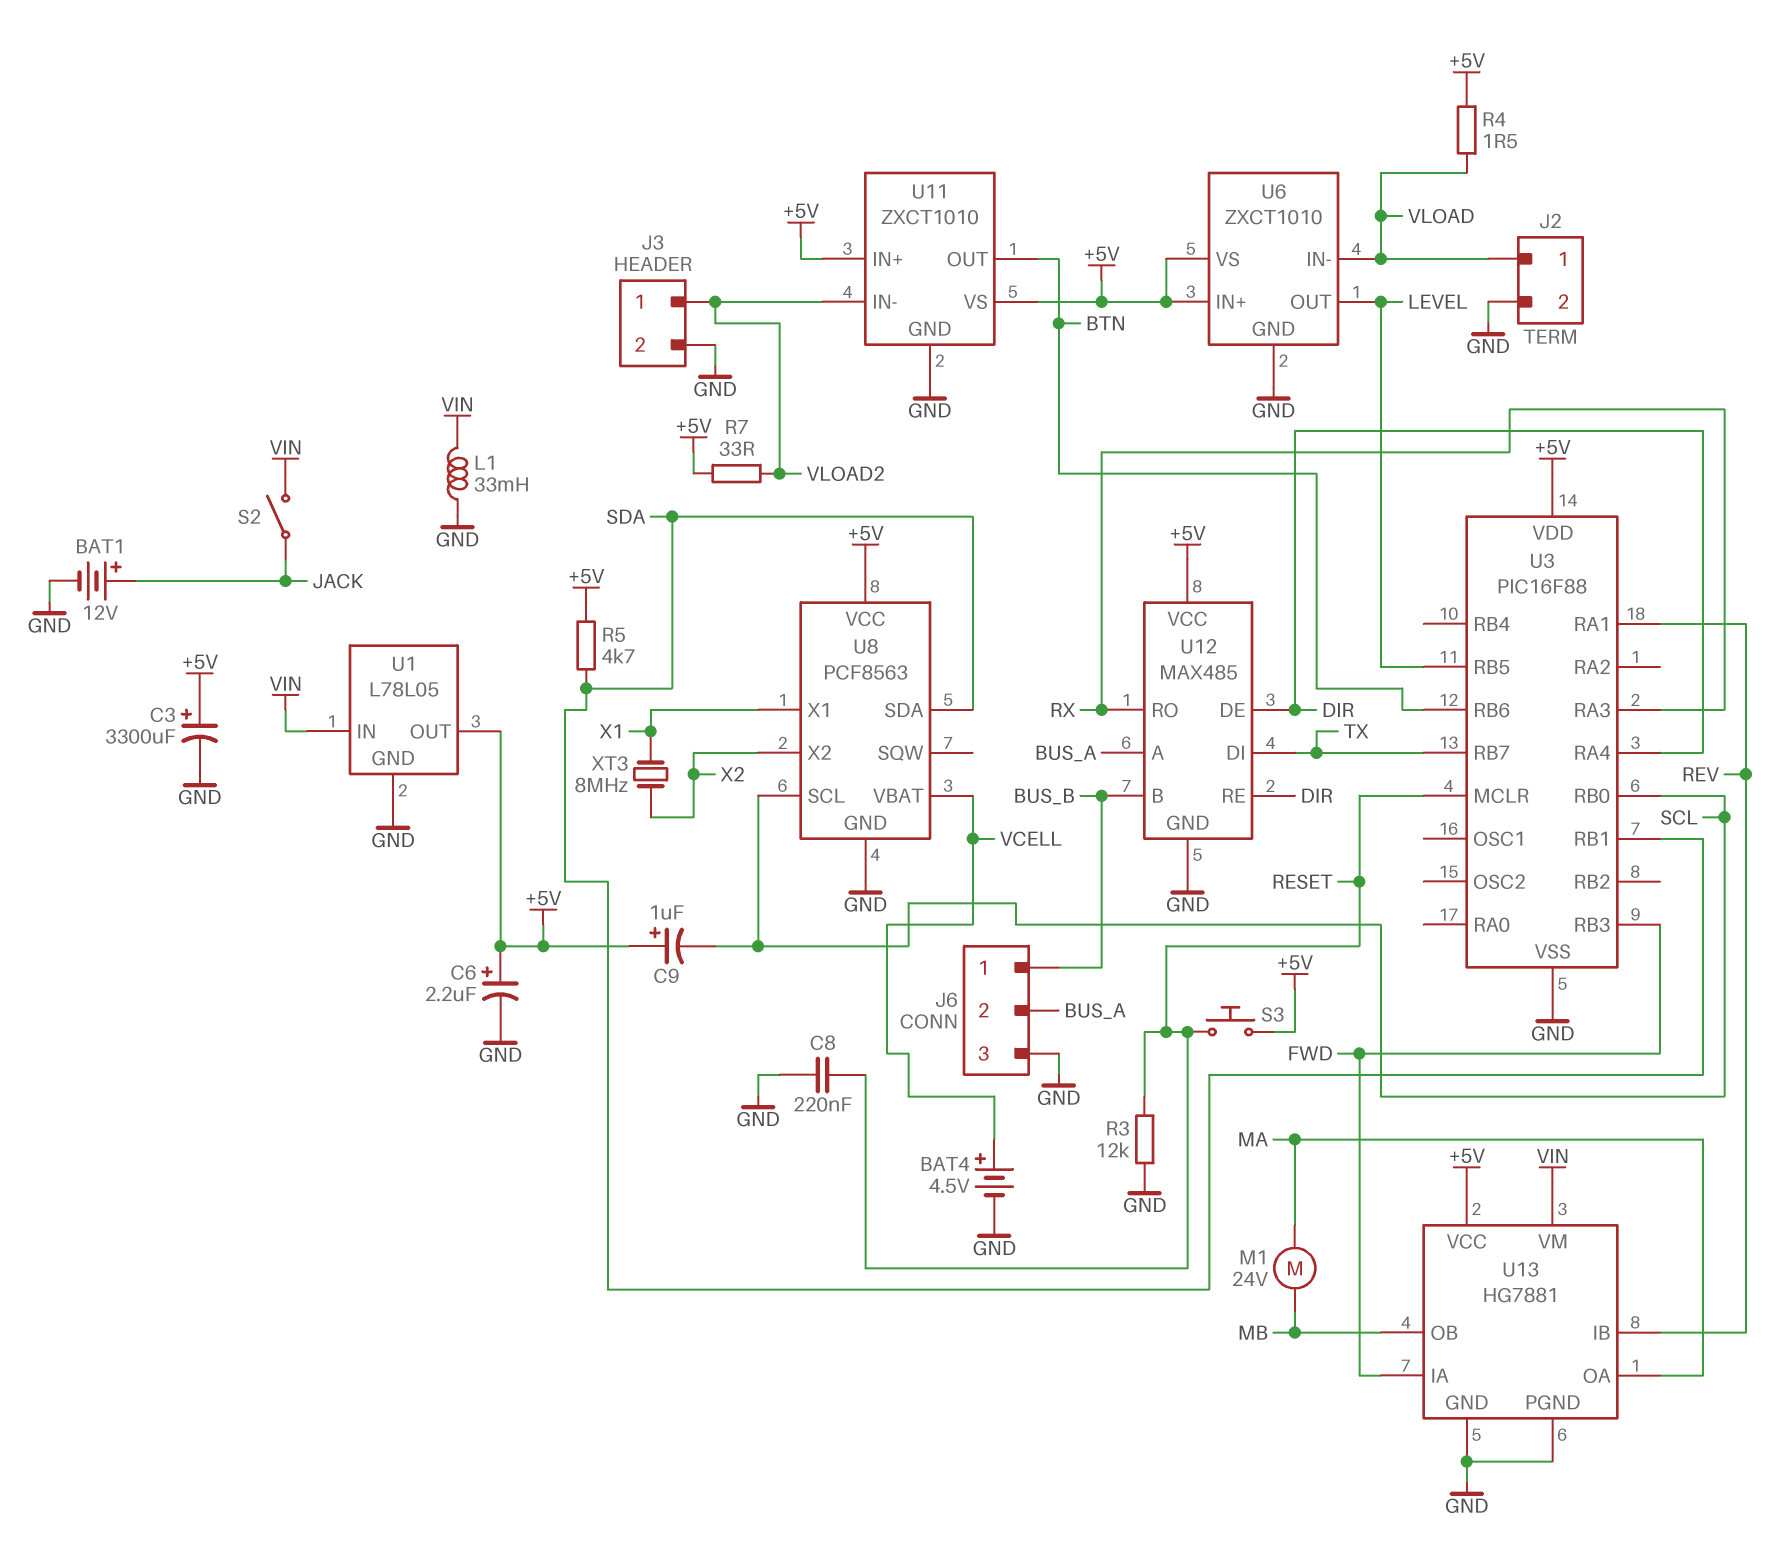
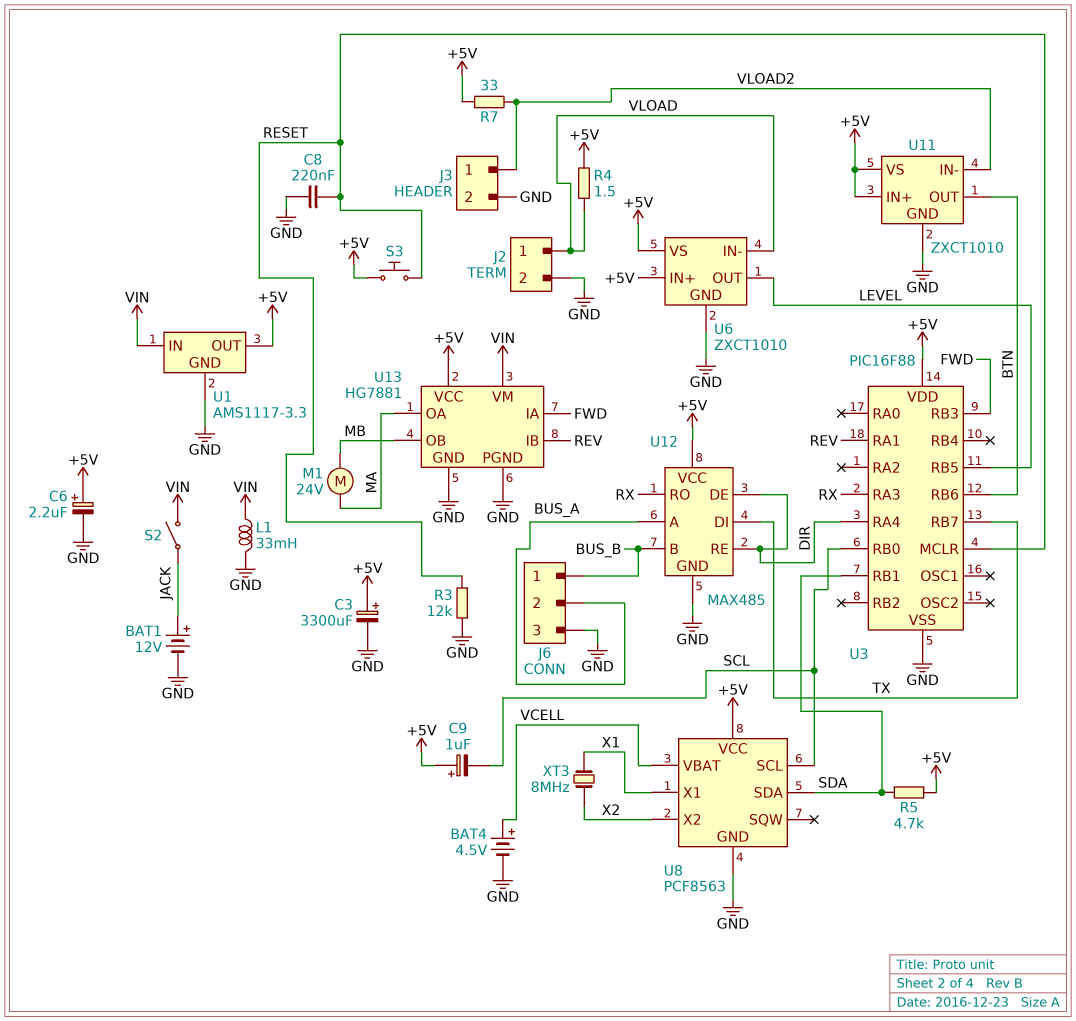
U1: L78L05 -> AMS1117-3.3

